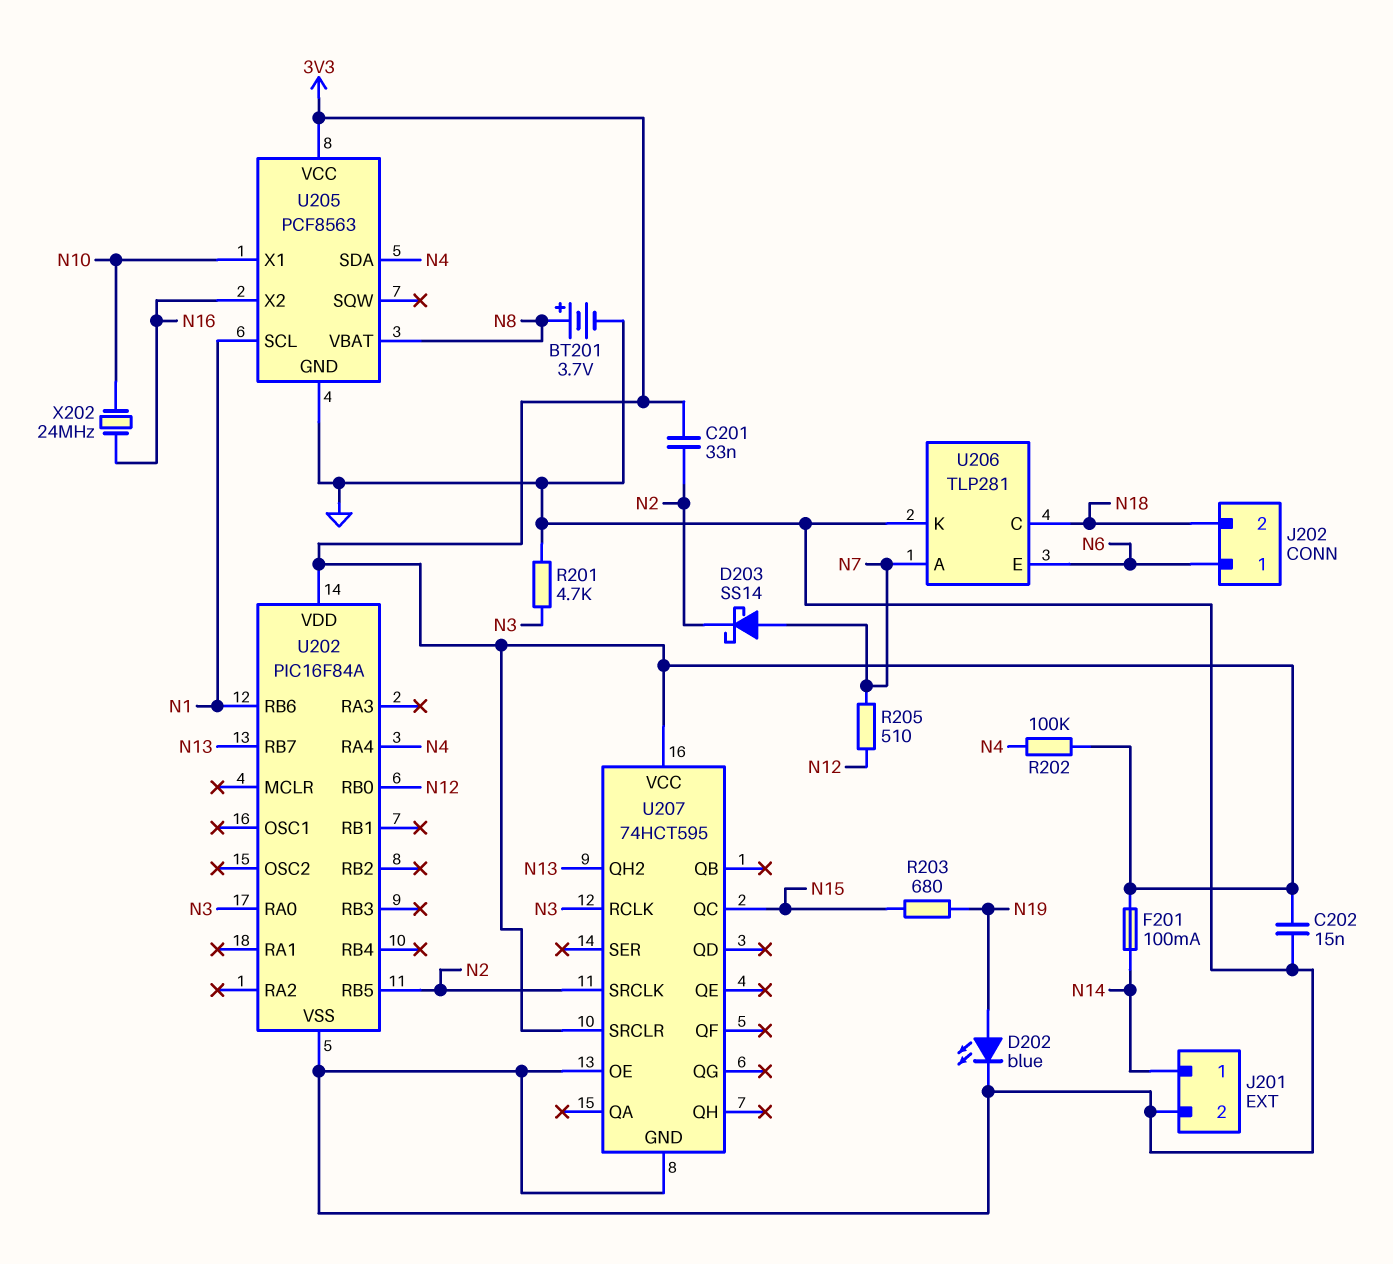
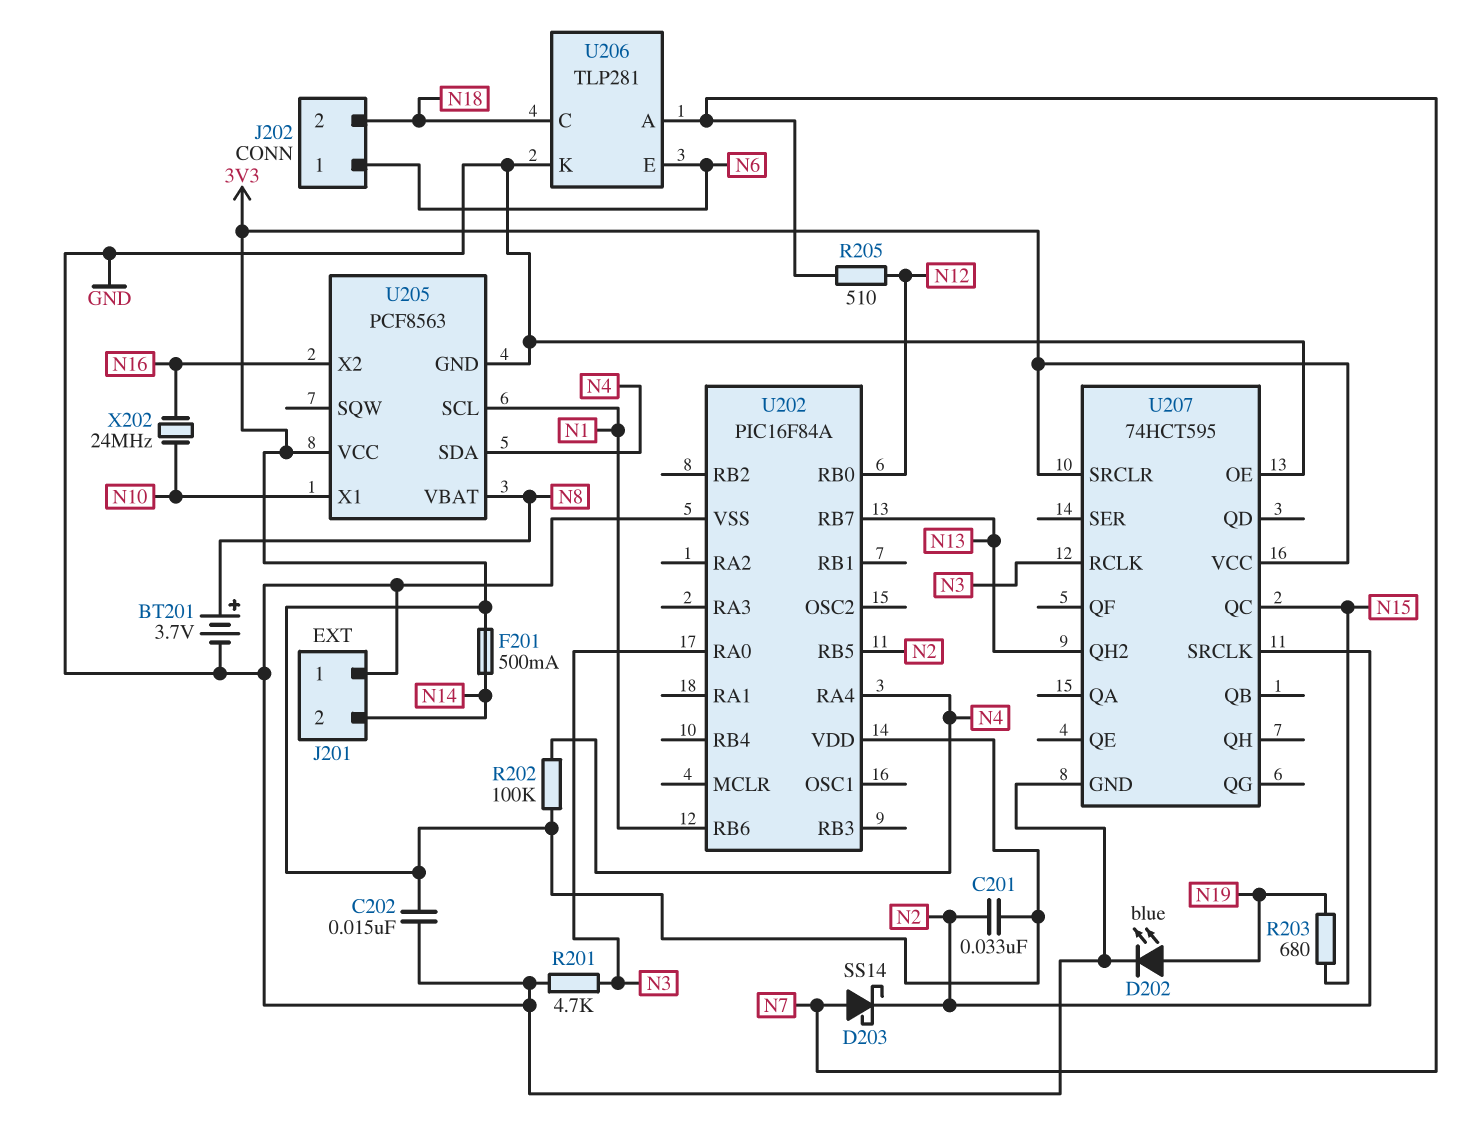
F201: 100mA (3V3, N14) -> 500mA (3V3, N14)
J201 pin 1: N14 -> GND
J201 pin 2: GND -> N14

